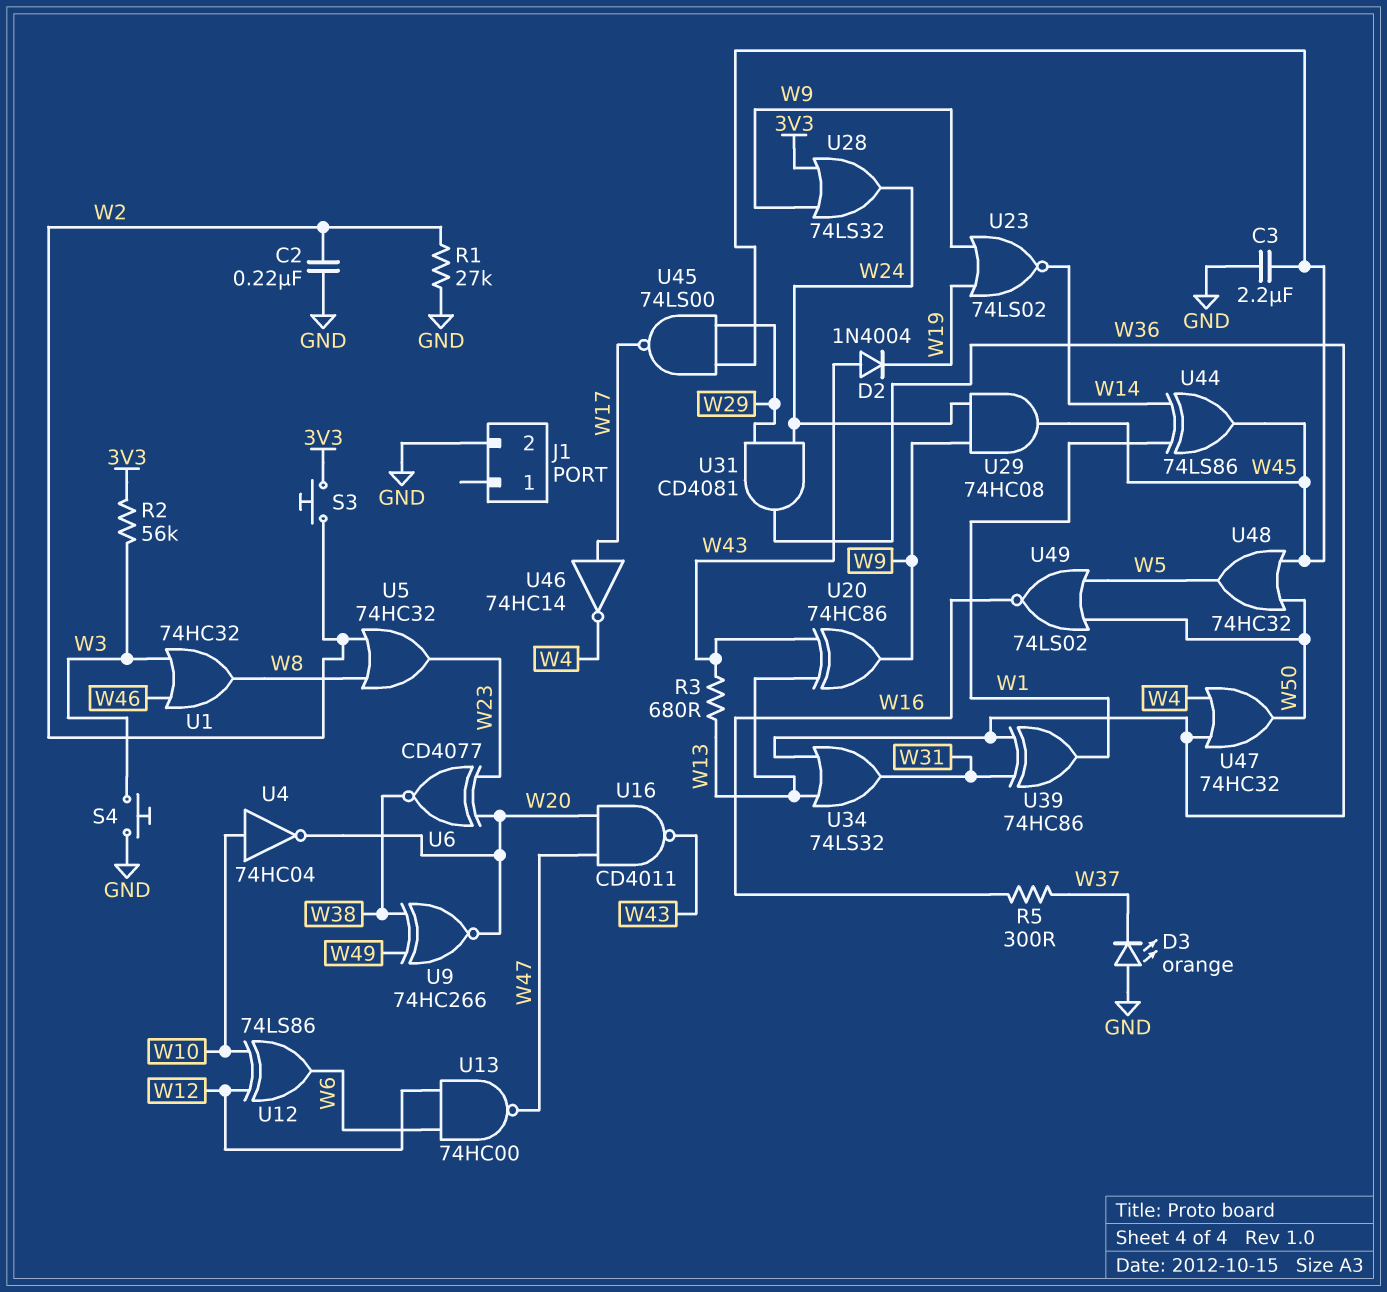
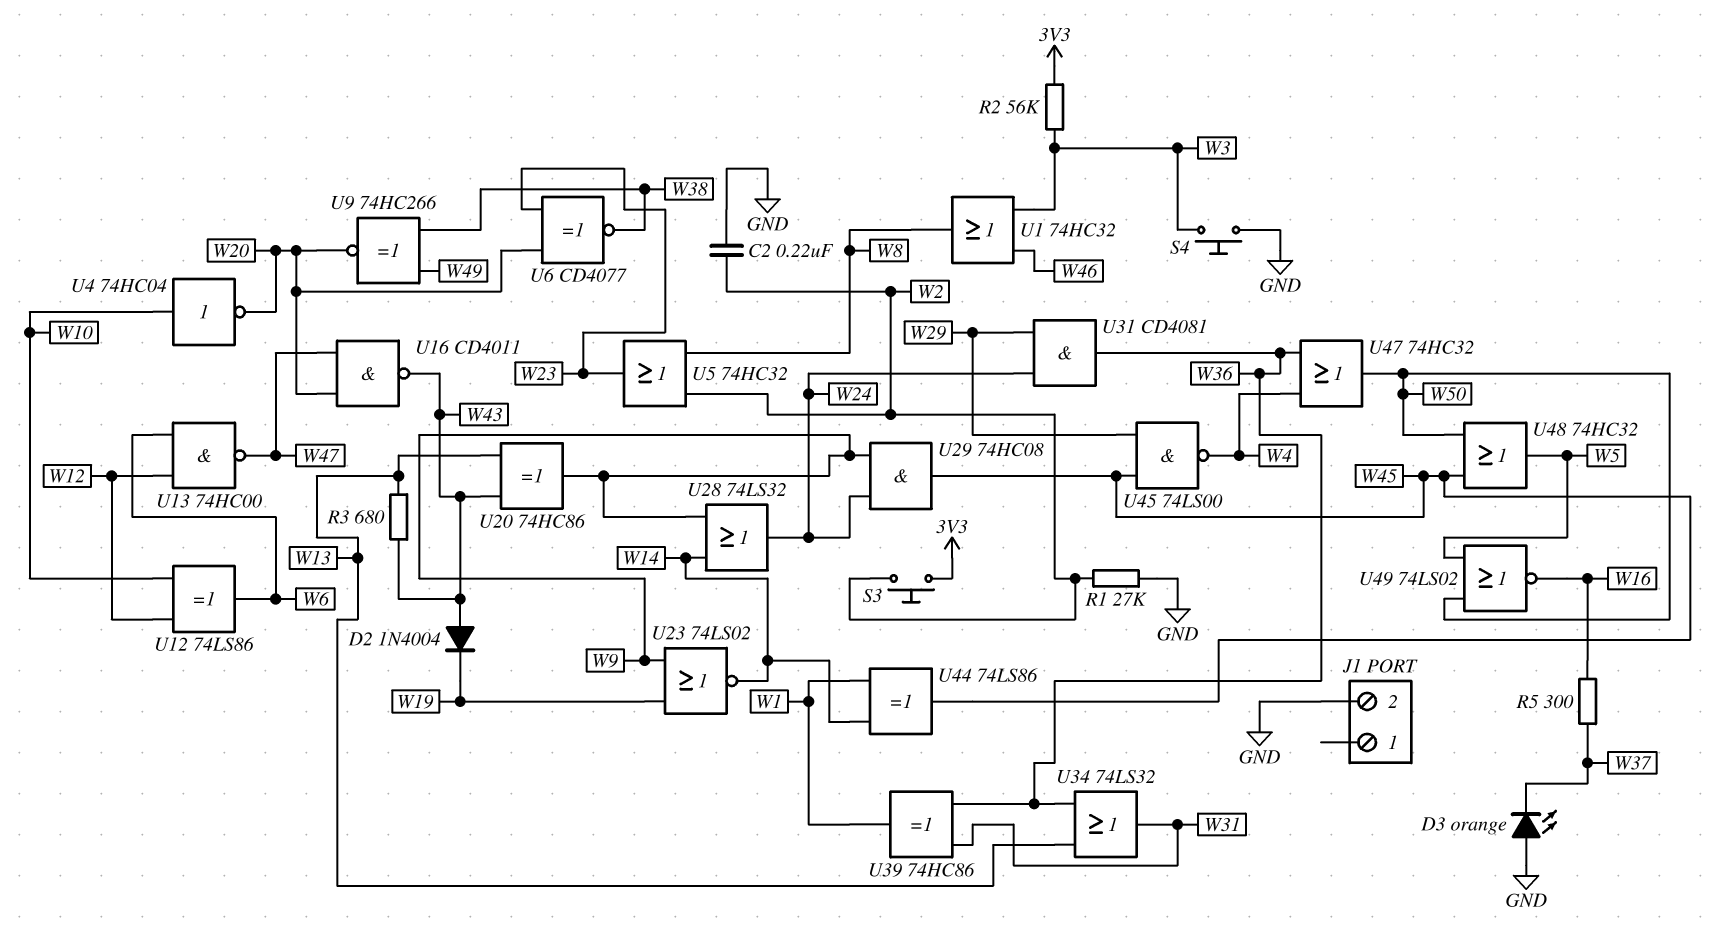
C3: 2.2uF (GND, W45) -> none
U28: OR 74LS32 (in 3V3, in W9, out W24) -> OR 74LS32 (in W9, in W14, out W24)
U45: NAND 74LS00 (in W29, in W45, out W17) -> NAND 74LS00 (in W29, in W45, out W4)
U46: NOT 74HC14 (in W17, out W4) -> none

